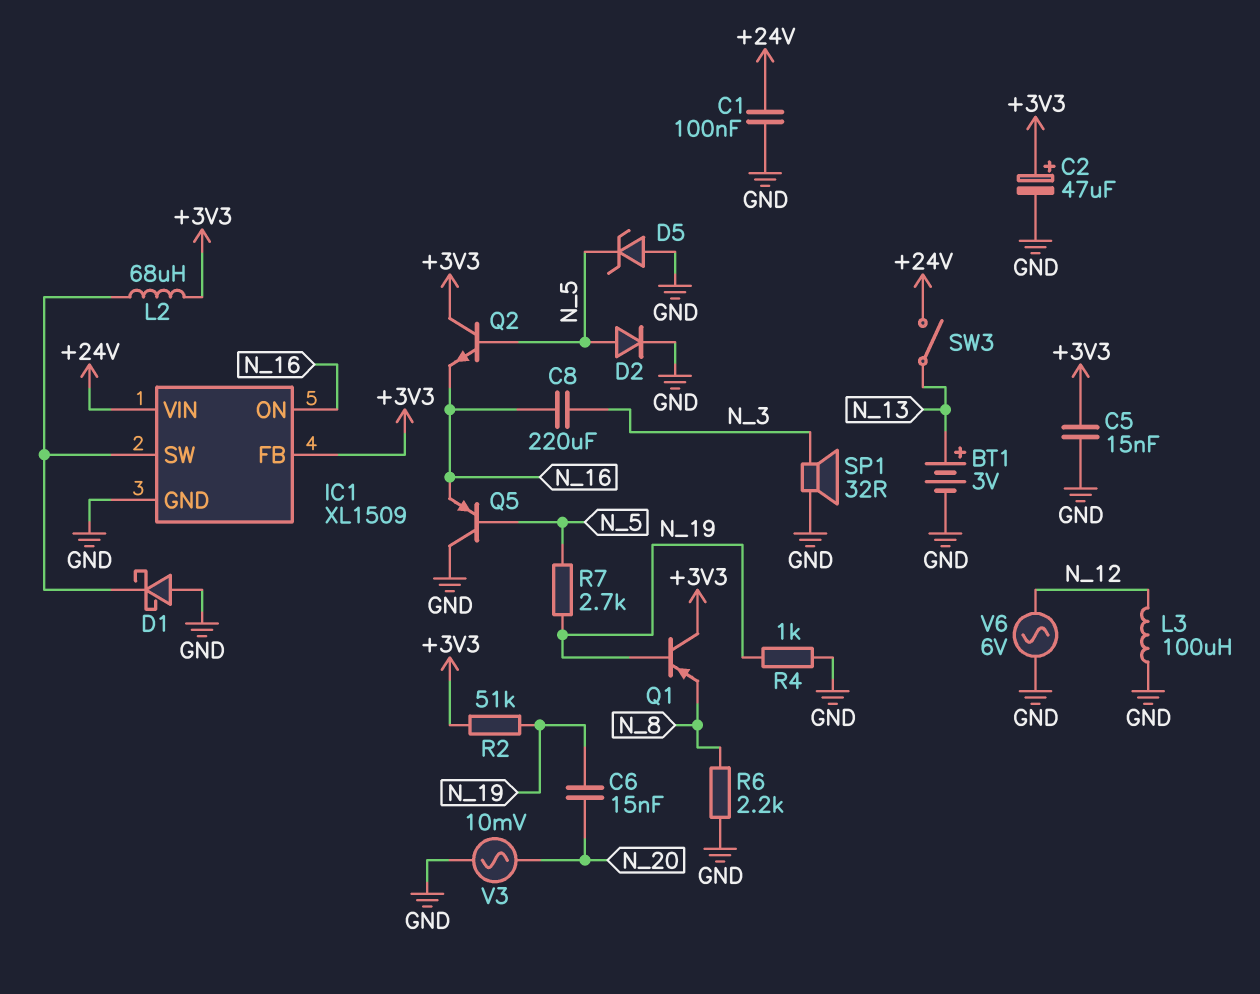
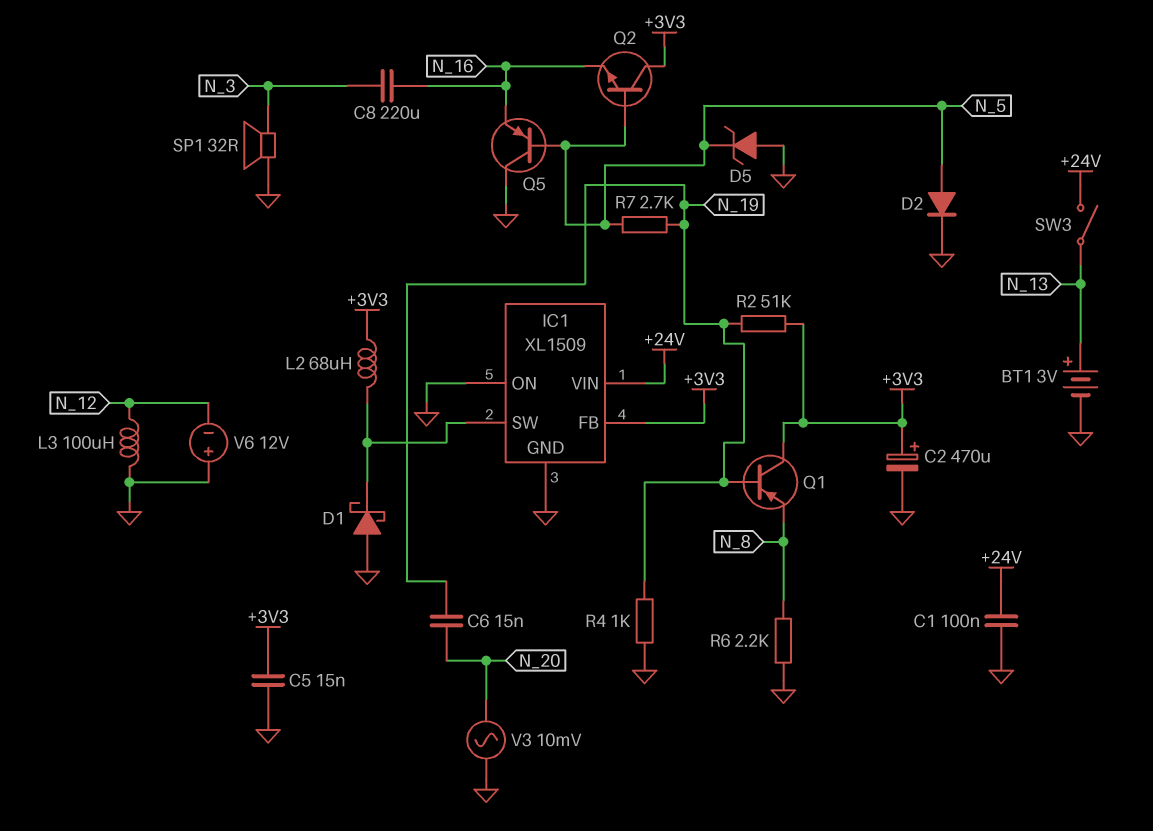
C2: 47uF (plus +3V3, minus GND) -> 470uF (plus +3V3, minus GND)
IC1 pin ON: N_16 -> GND
V6: AC 6V (GND, N_12) -> 12V (plus GND, minus N_12)

